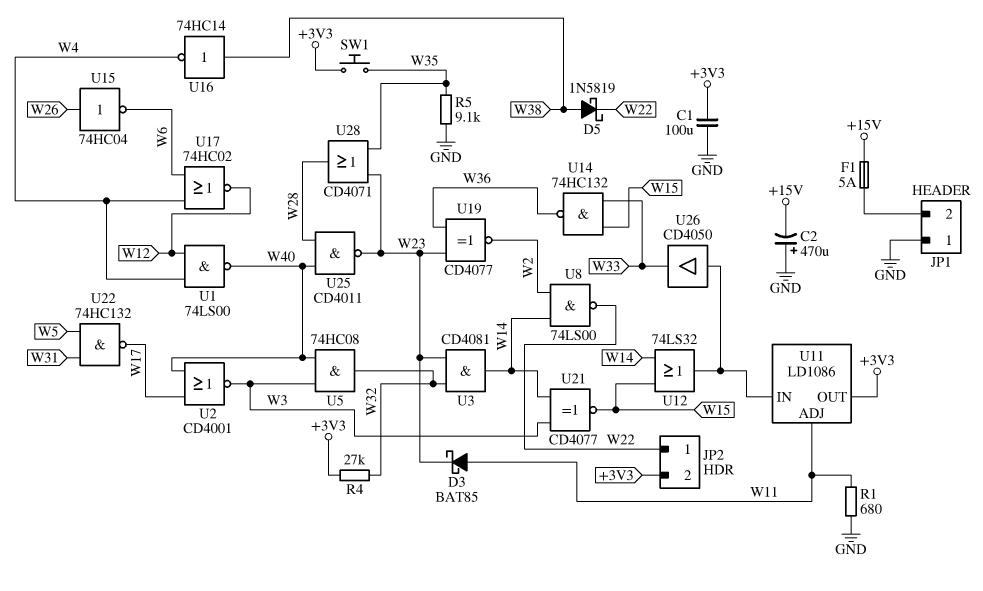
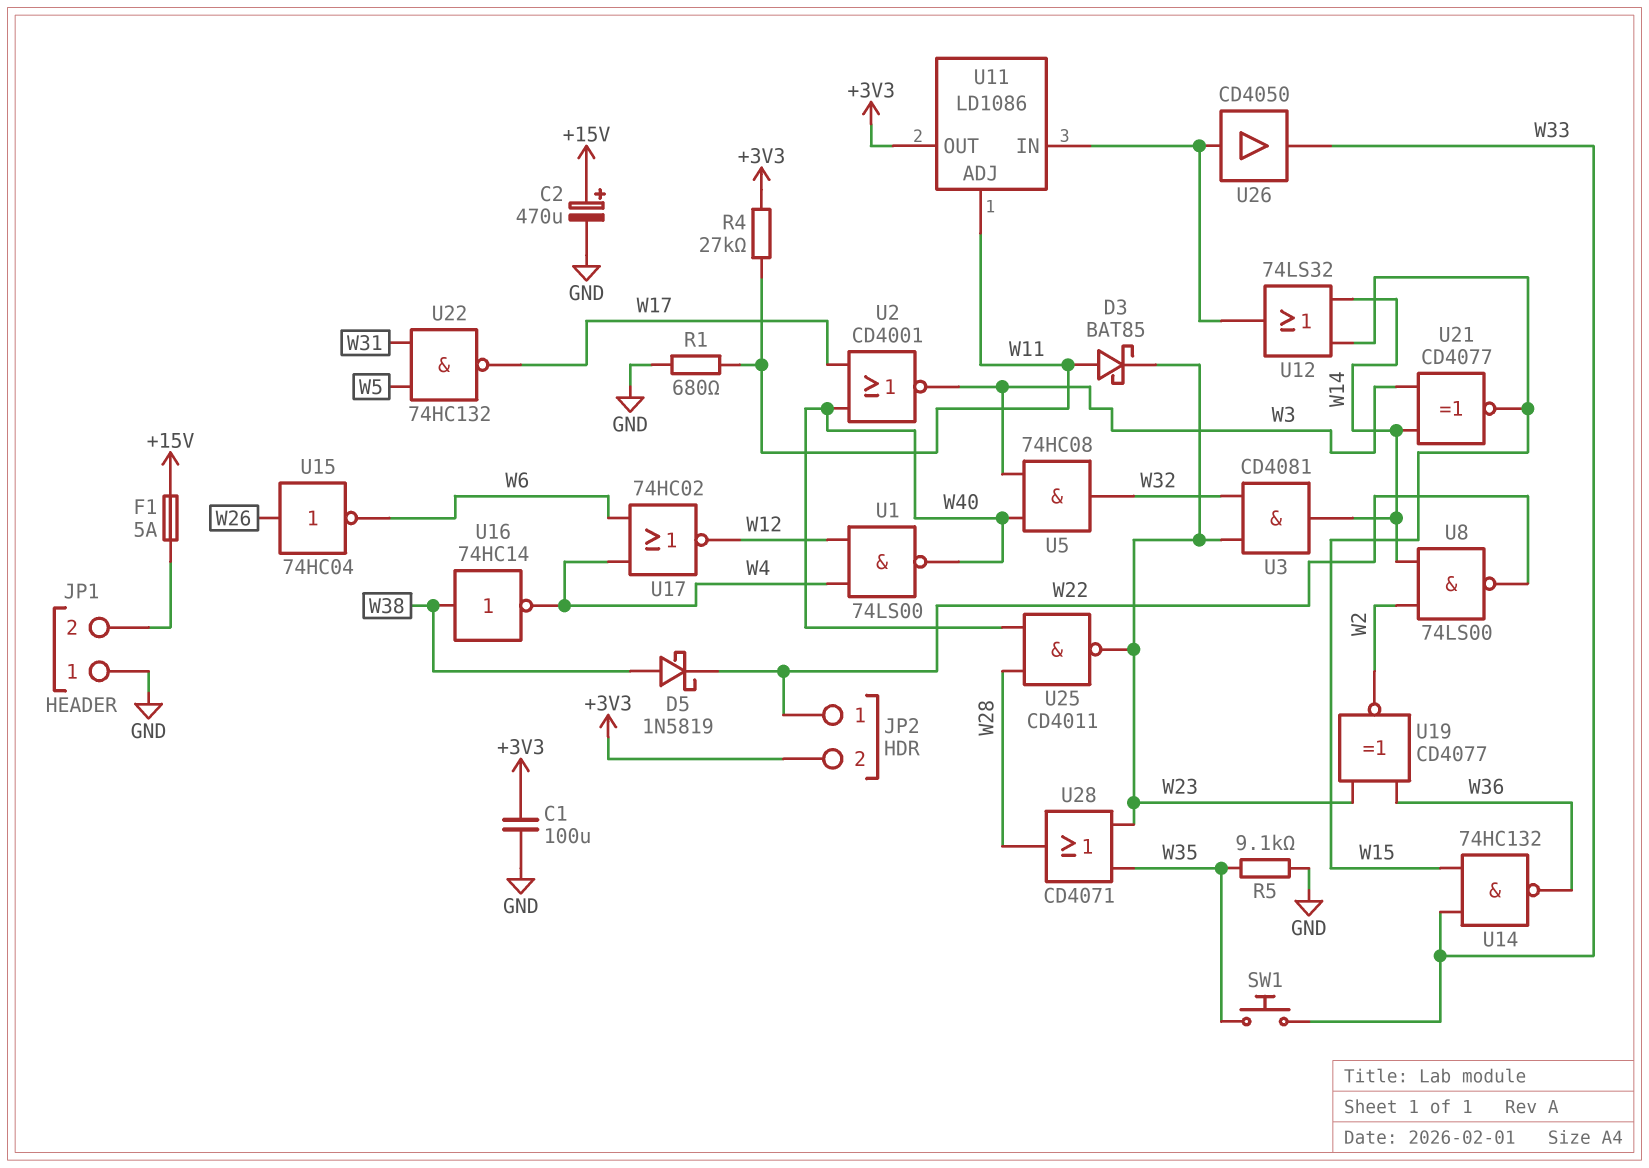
C2: 470uF (plus GND, minus +15V) -> 470uF (plus +15V, minus GND)
R4: 27k (+3V3, W32) -> 27k (+3V3, W11)
SW1: button (+3V3, W35) -> button (W33, W35)

